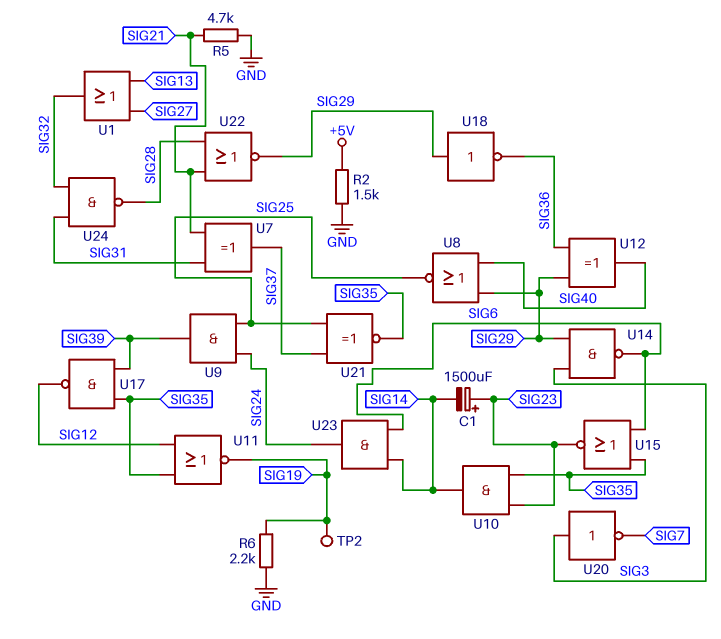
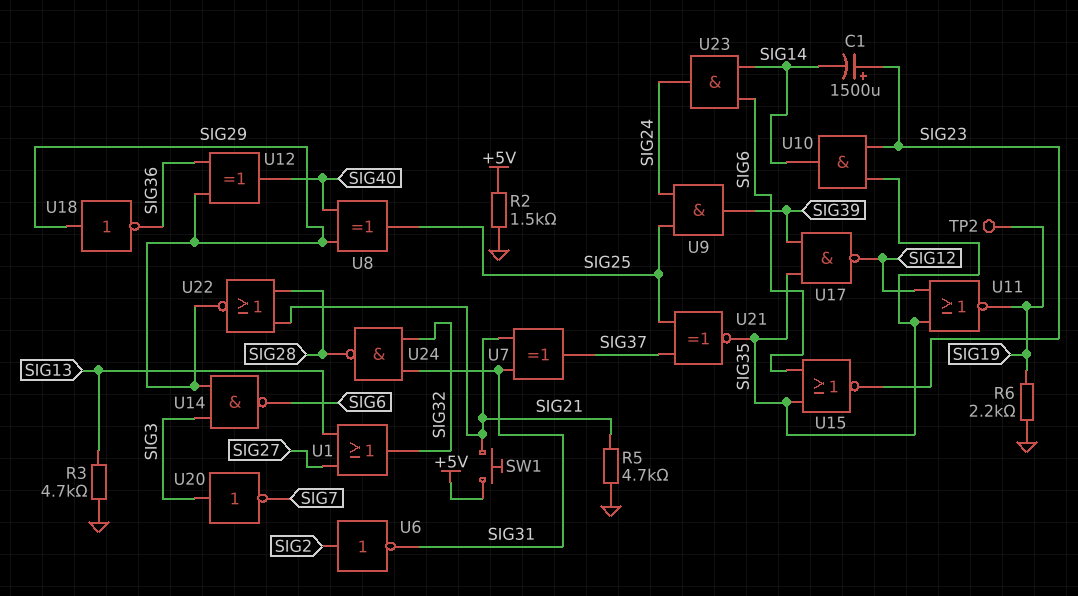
R3: none -> 4.7k (GND, SIG13)
SW1: none -> button (+5V, SIG21)
U6: none -> NOT (in SIG2, out SIG31)
U8: NOR (in SIG29, in SIG40, out SIG25) -> XOR (in SIG29, in SIG40, out SIG25)

